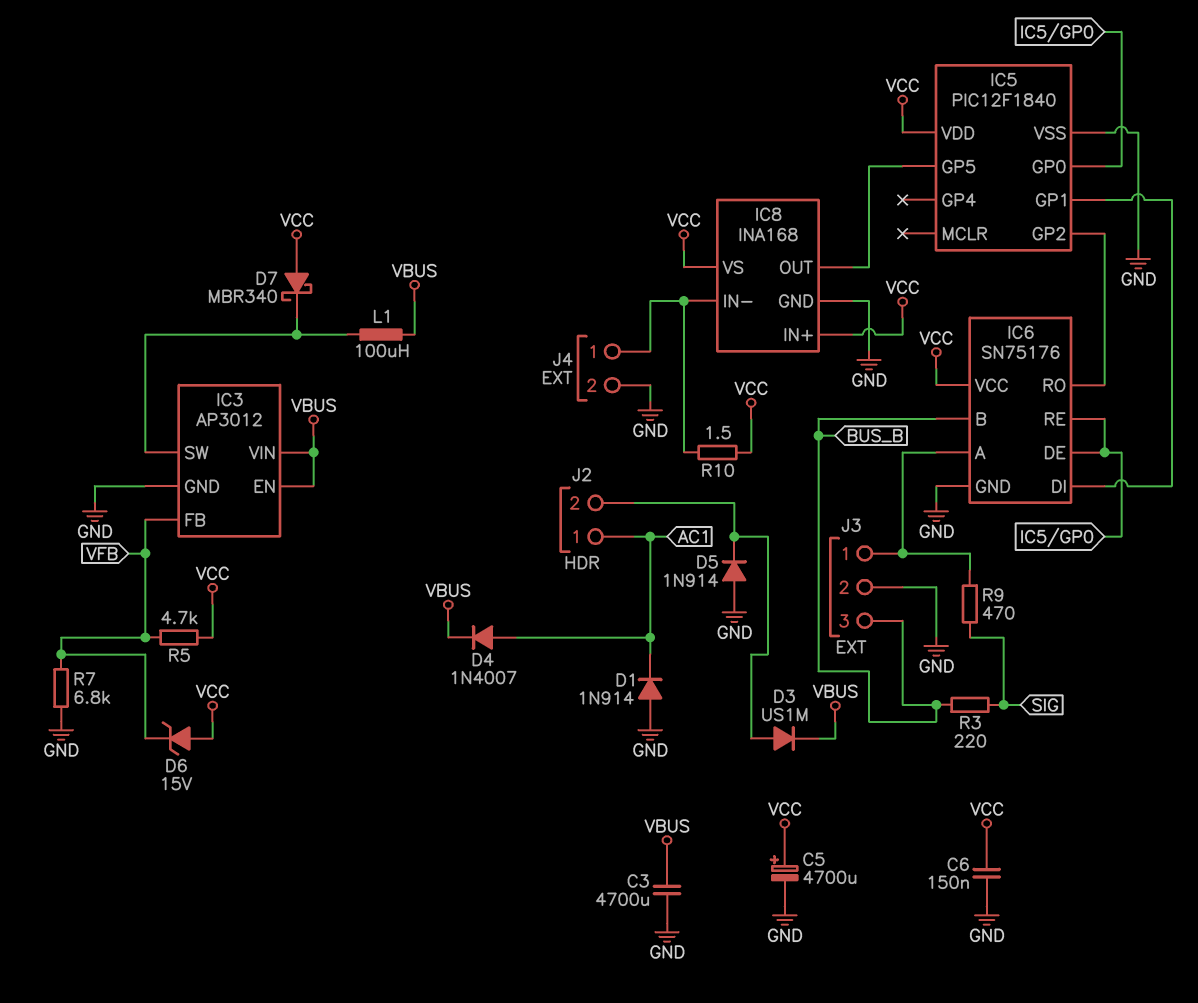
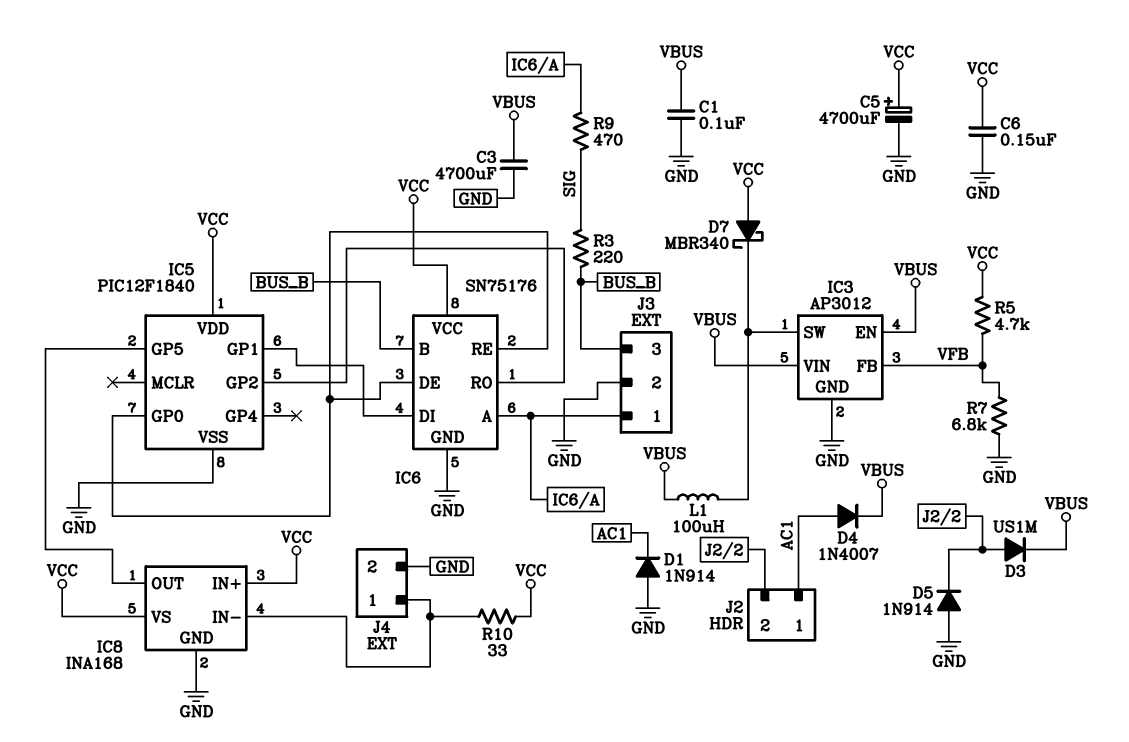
C1: none -> 100nF (GND, VBUS)
D6: zener 15V (A VCC, K VFB) -> none
R10: 1.5 (IC8/IN-, VCC) -> 33 (IC8/IN-, VCC)

